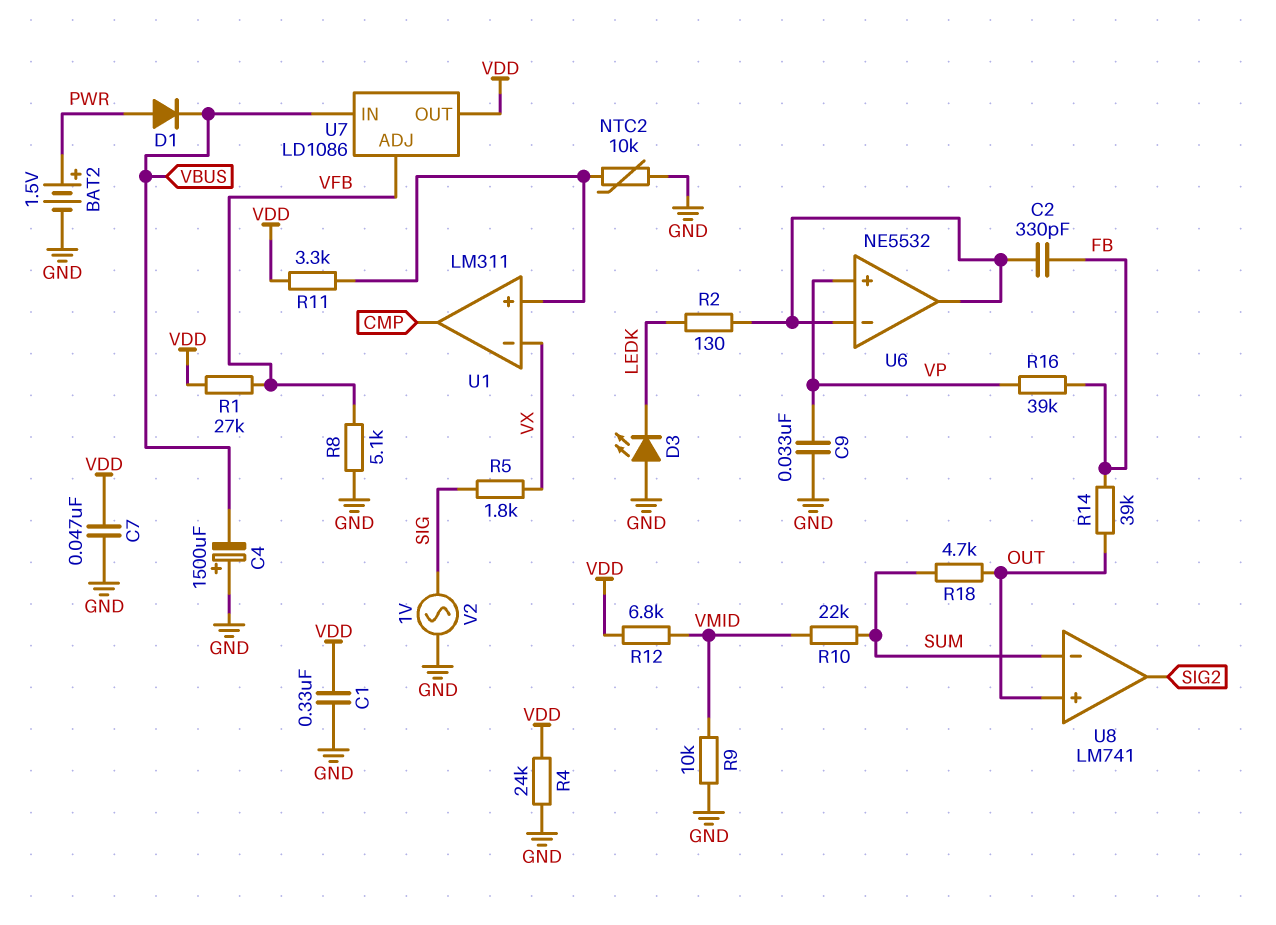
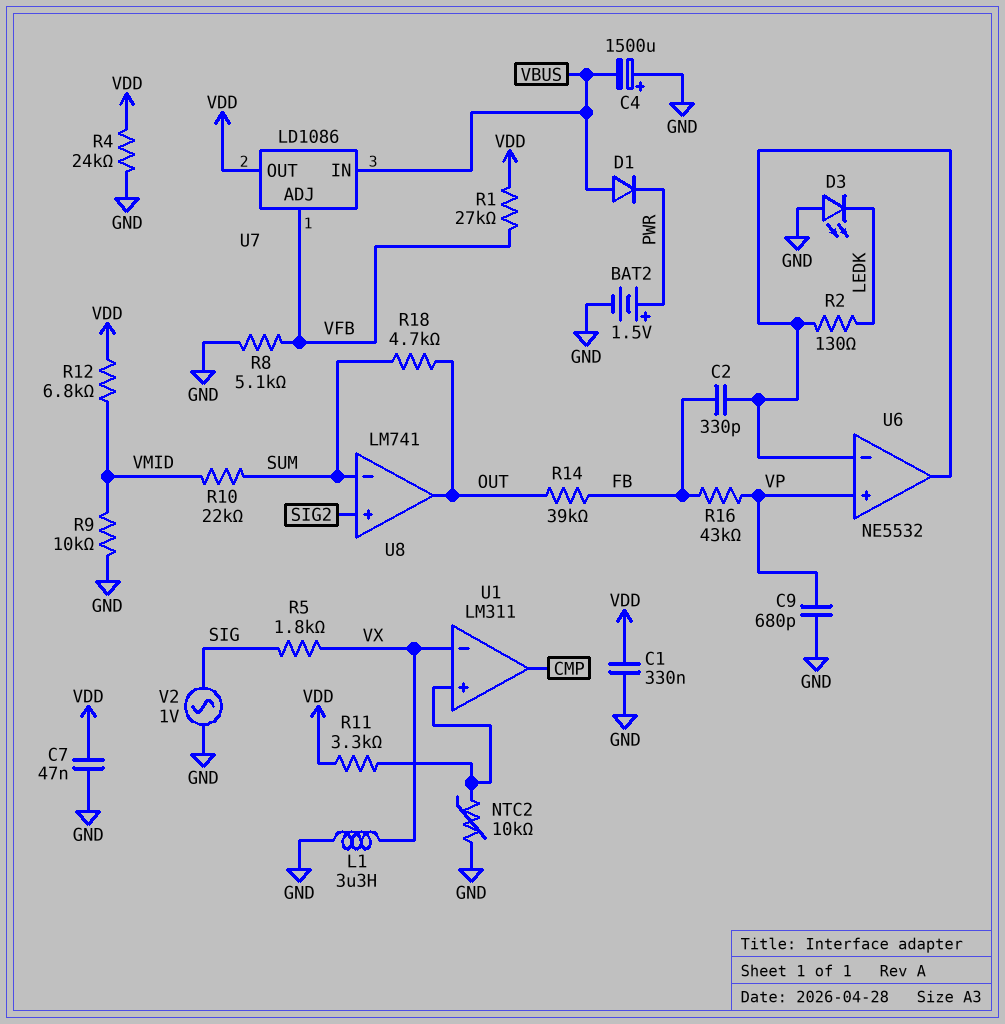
C9: 33nF (GND, VP) -> 680pF (GND, VP)
D1: diode (A PWR, K VBUS) -> diode (A VBUS, K PWR)
L1: none -> 3.3uH (GND, VX)
R16: 39k (FB, VP) -> 43k (FB, VP)
U8 pin in+: OUT -> SIG2
U8 pin out: SIG2 -> OUT

